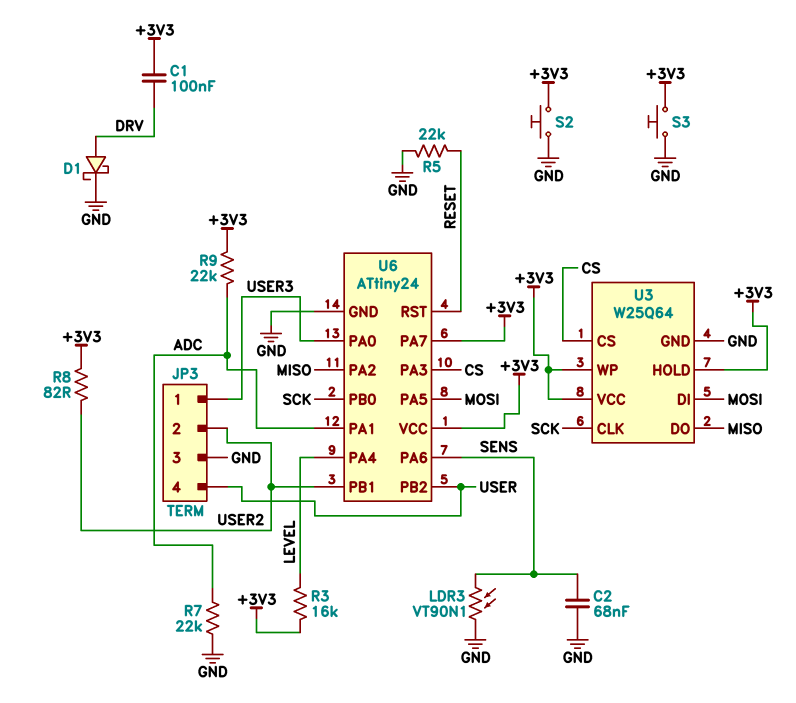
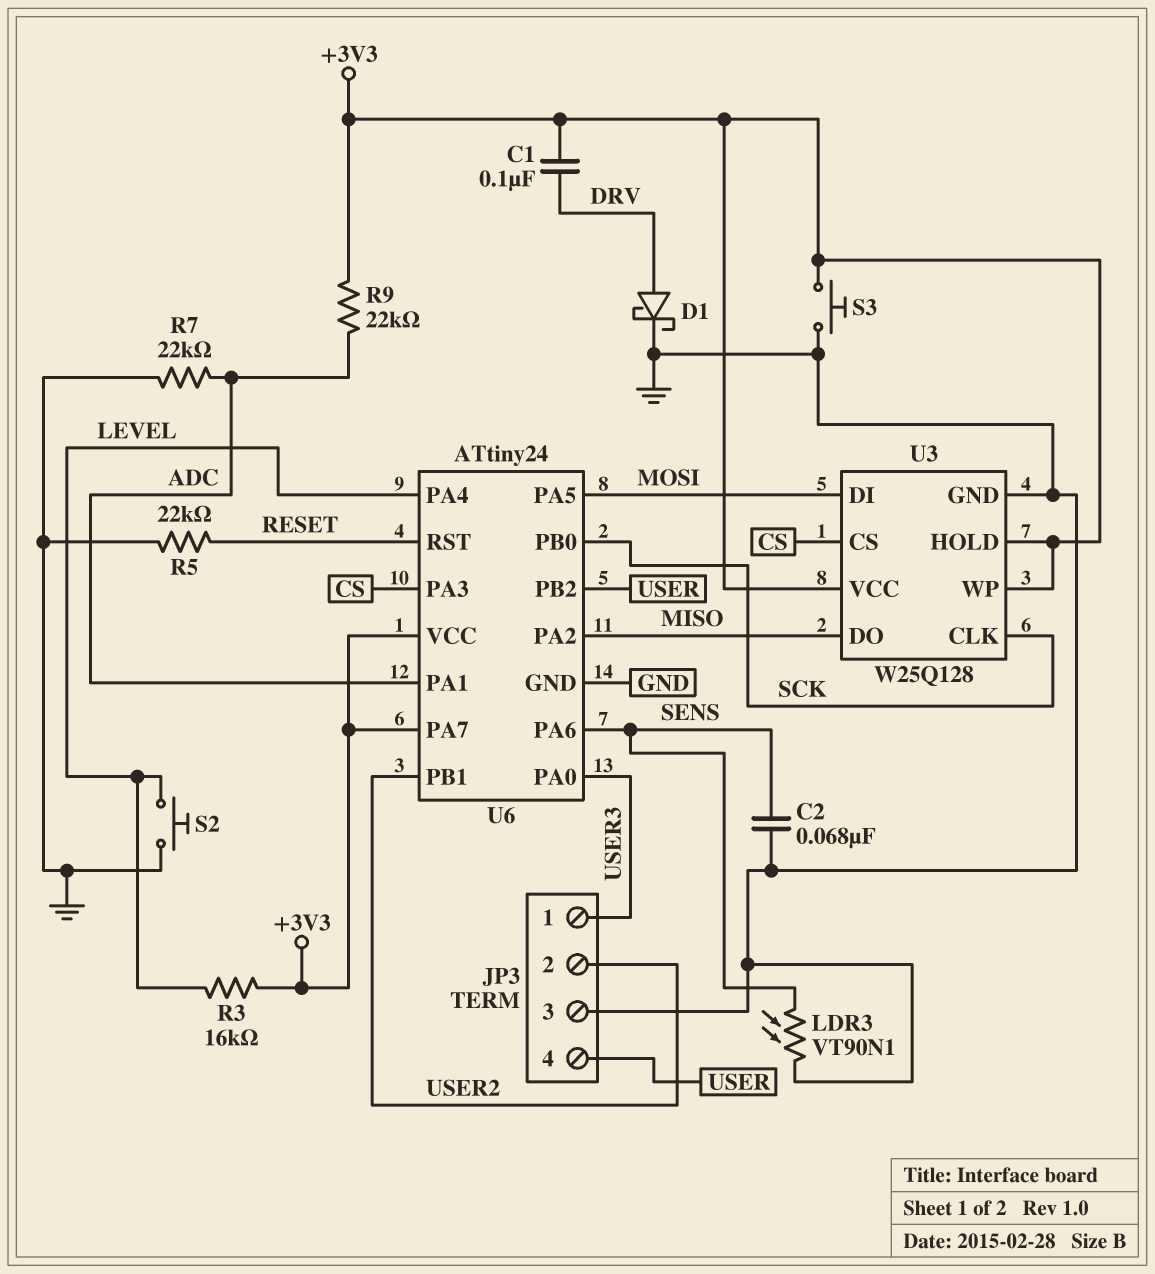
R8: 82 (+3V3, USER2) -> none
S2: button (+3V3, GND) -> button (GND, LEVEL)
U3: W25Q64 -> W25Q128

